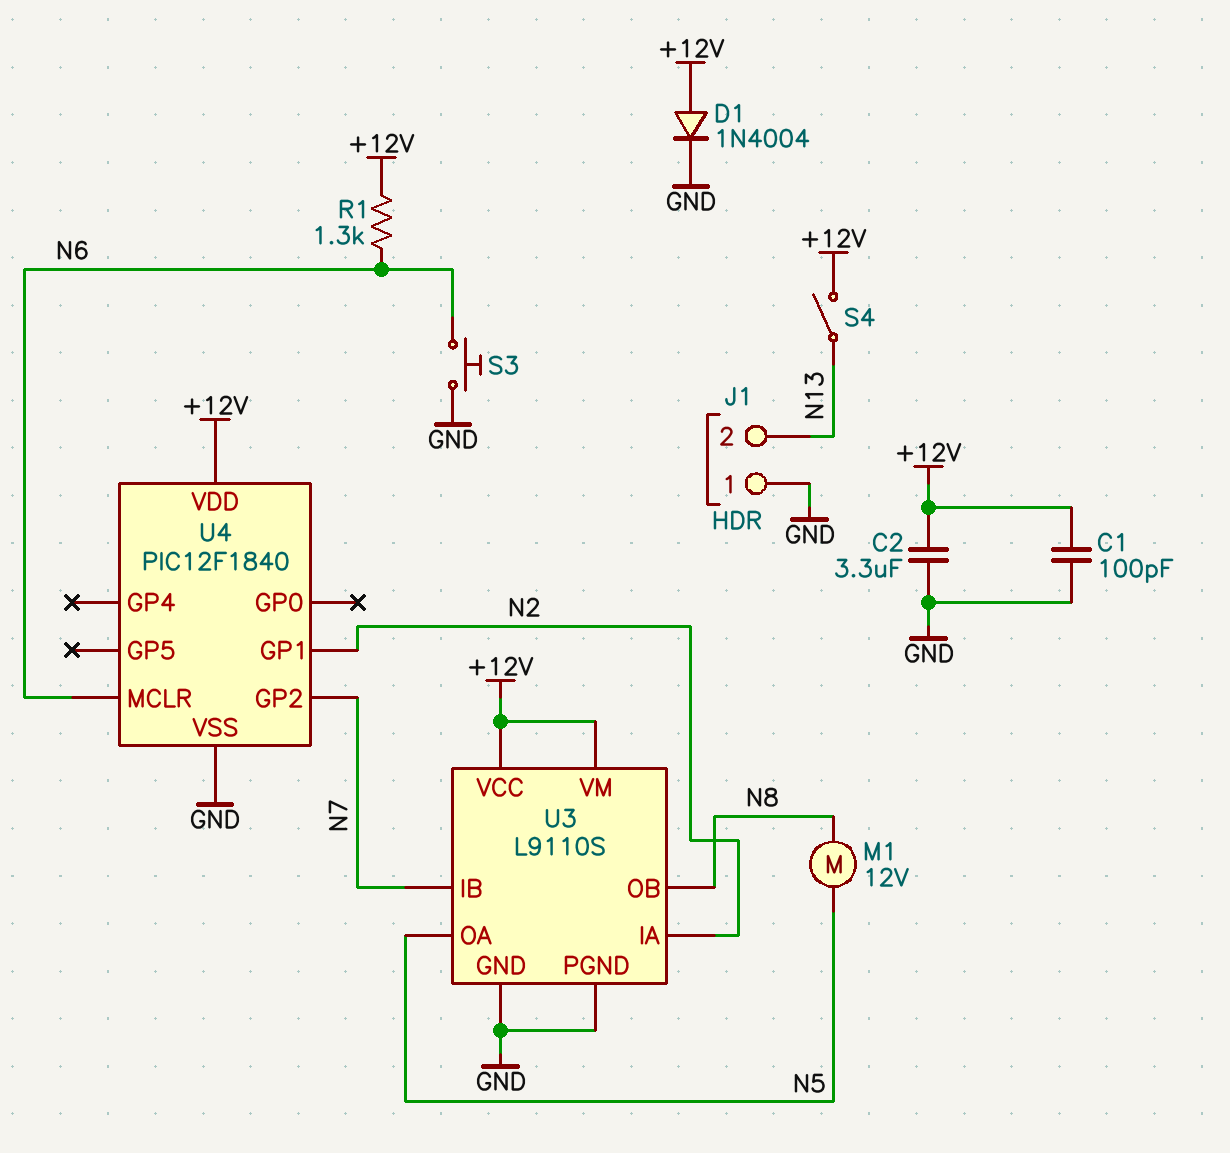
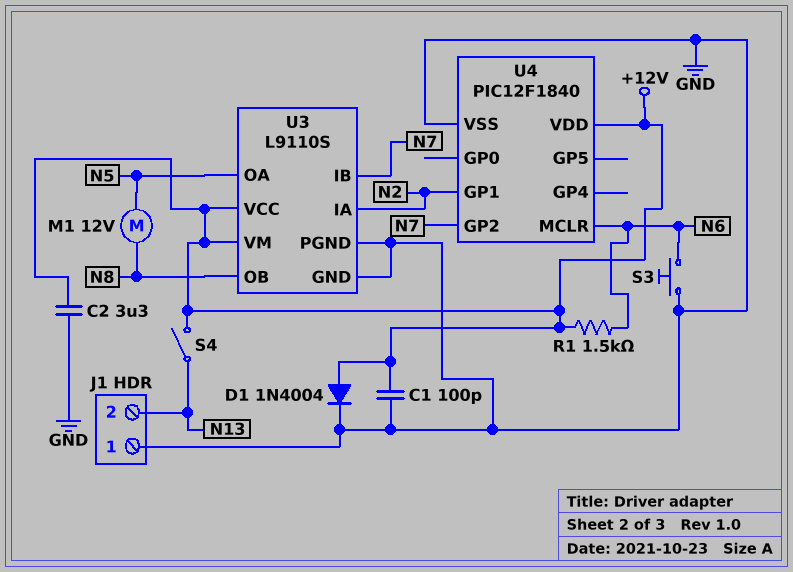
R1: 1.3k (+12V, N6) -> 1.5k (+12V, N6)

